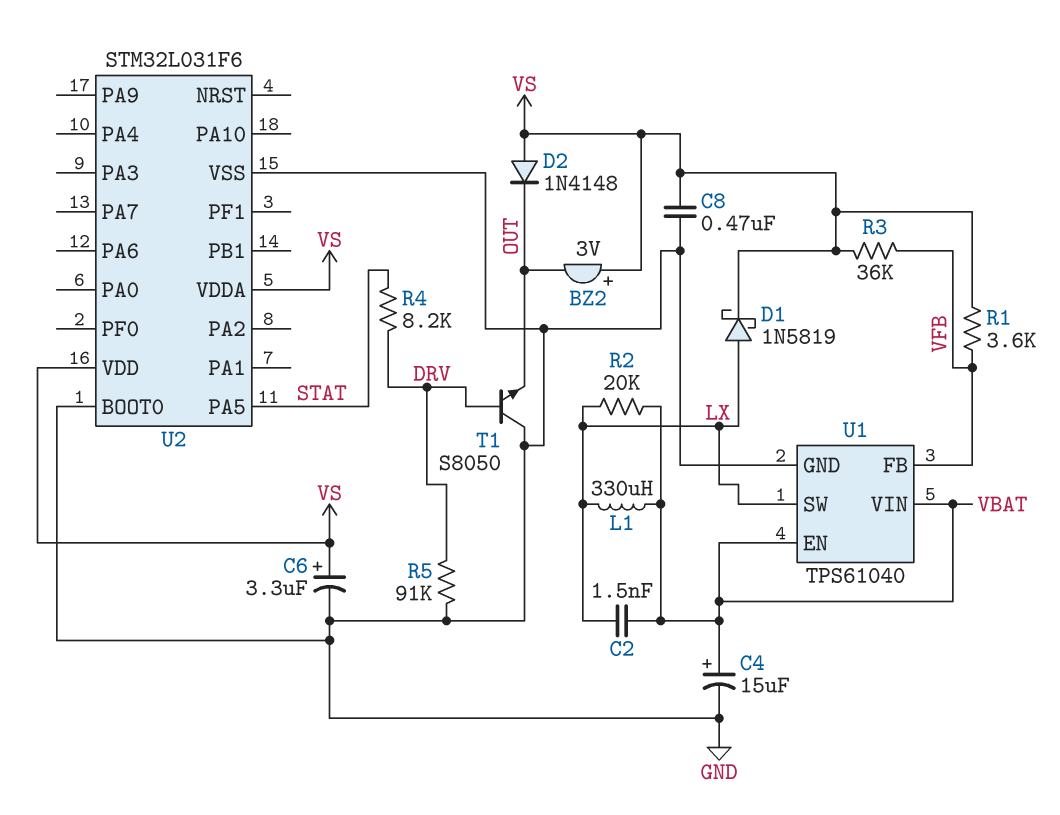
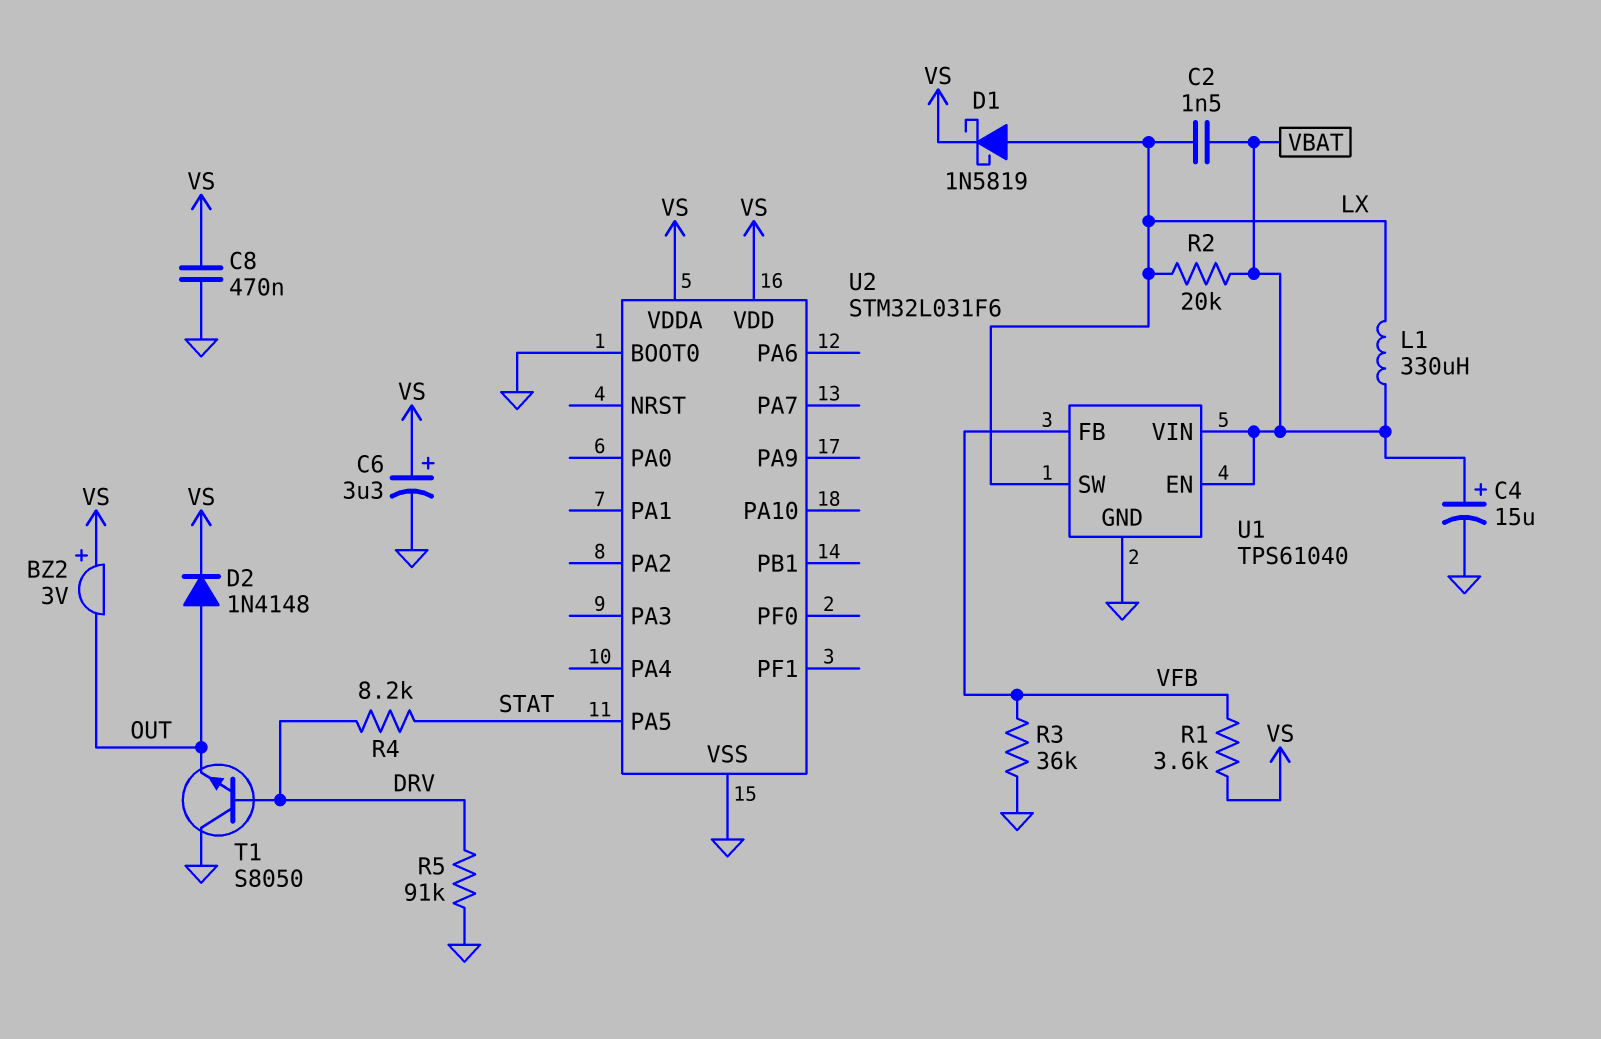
D2: diode 1N4148 (A VS, K OUT) -> diode 1N4148 (A OUT, K VS)
R3: 36k (VFB, VS) -> 36k (GND, VFB)

